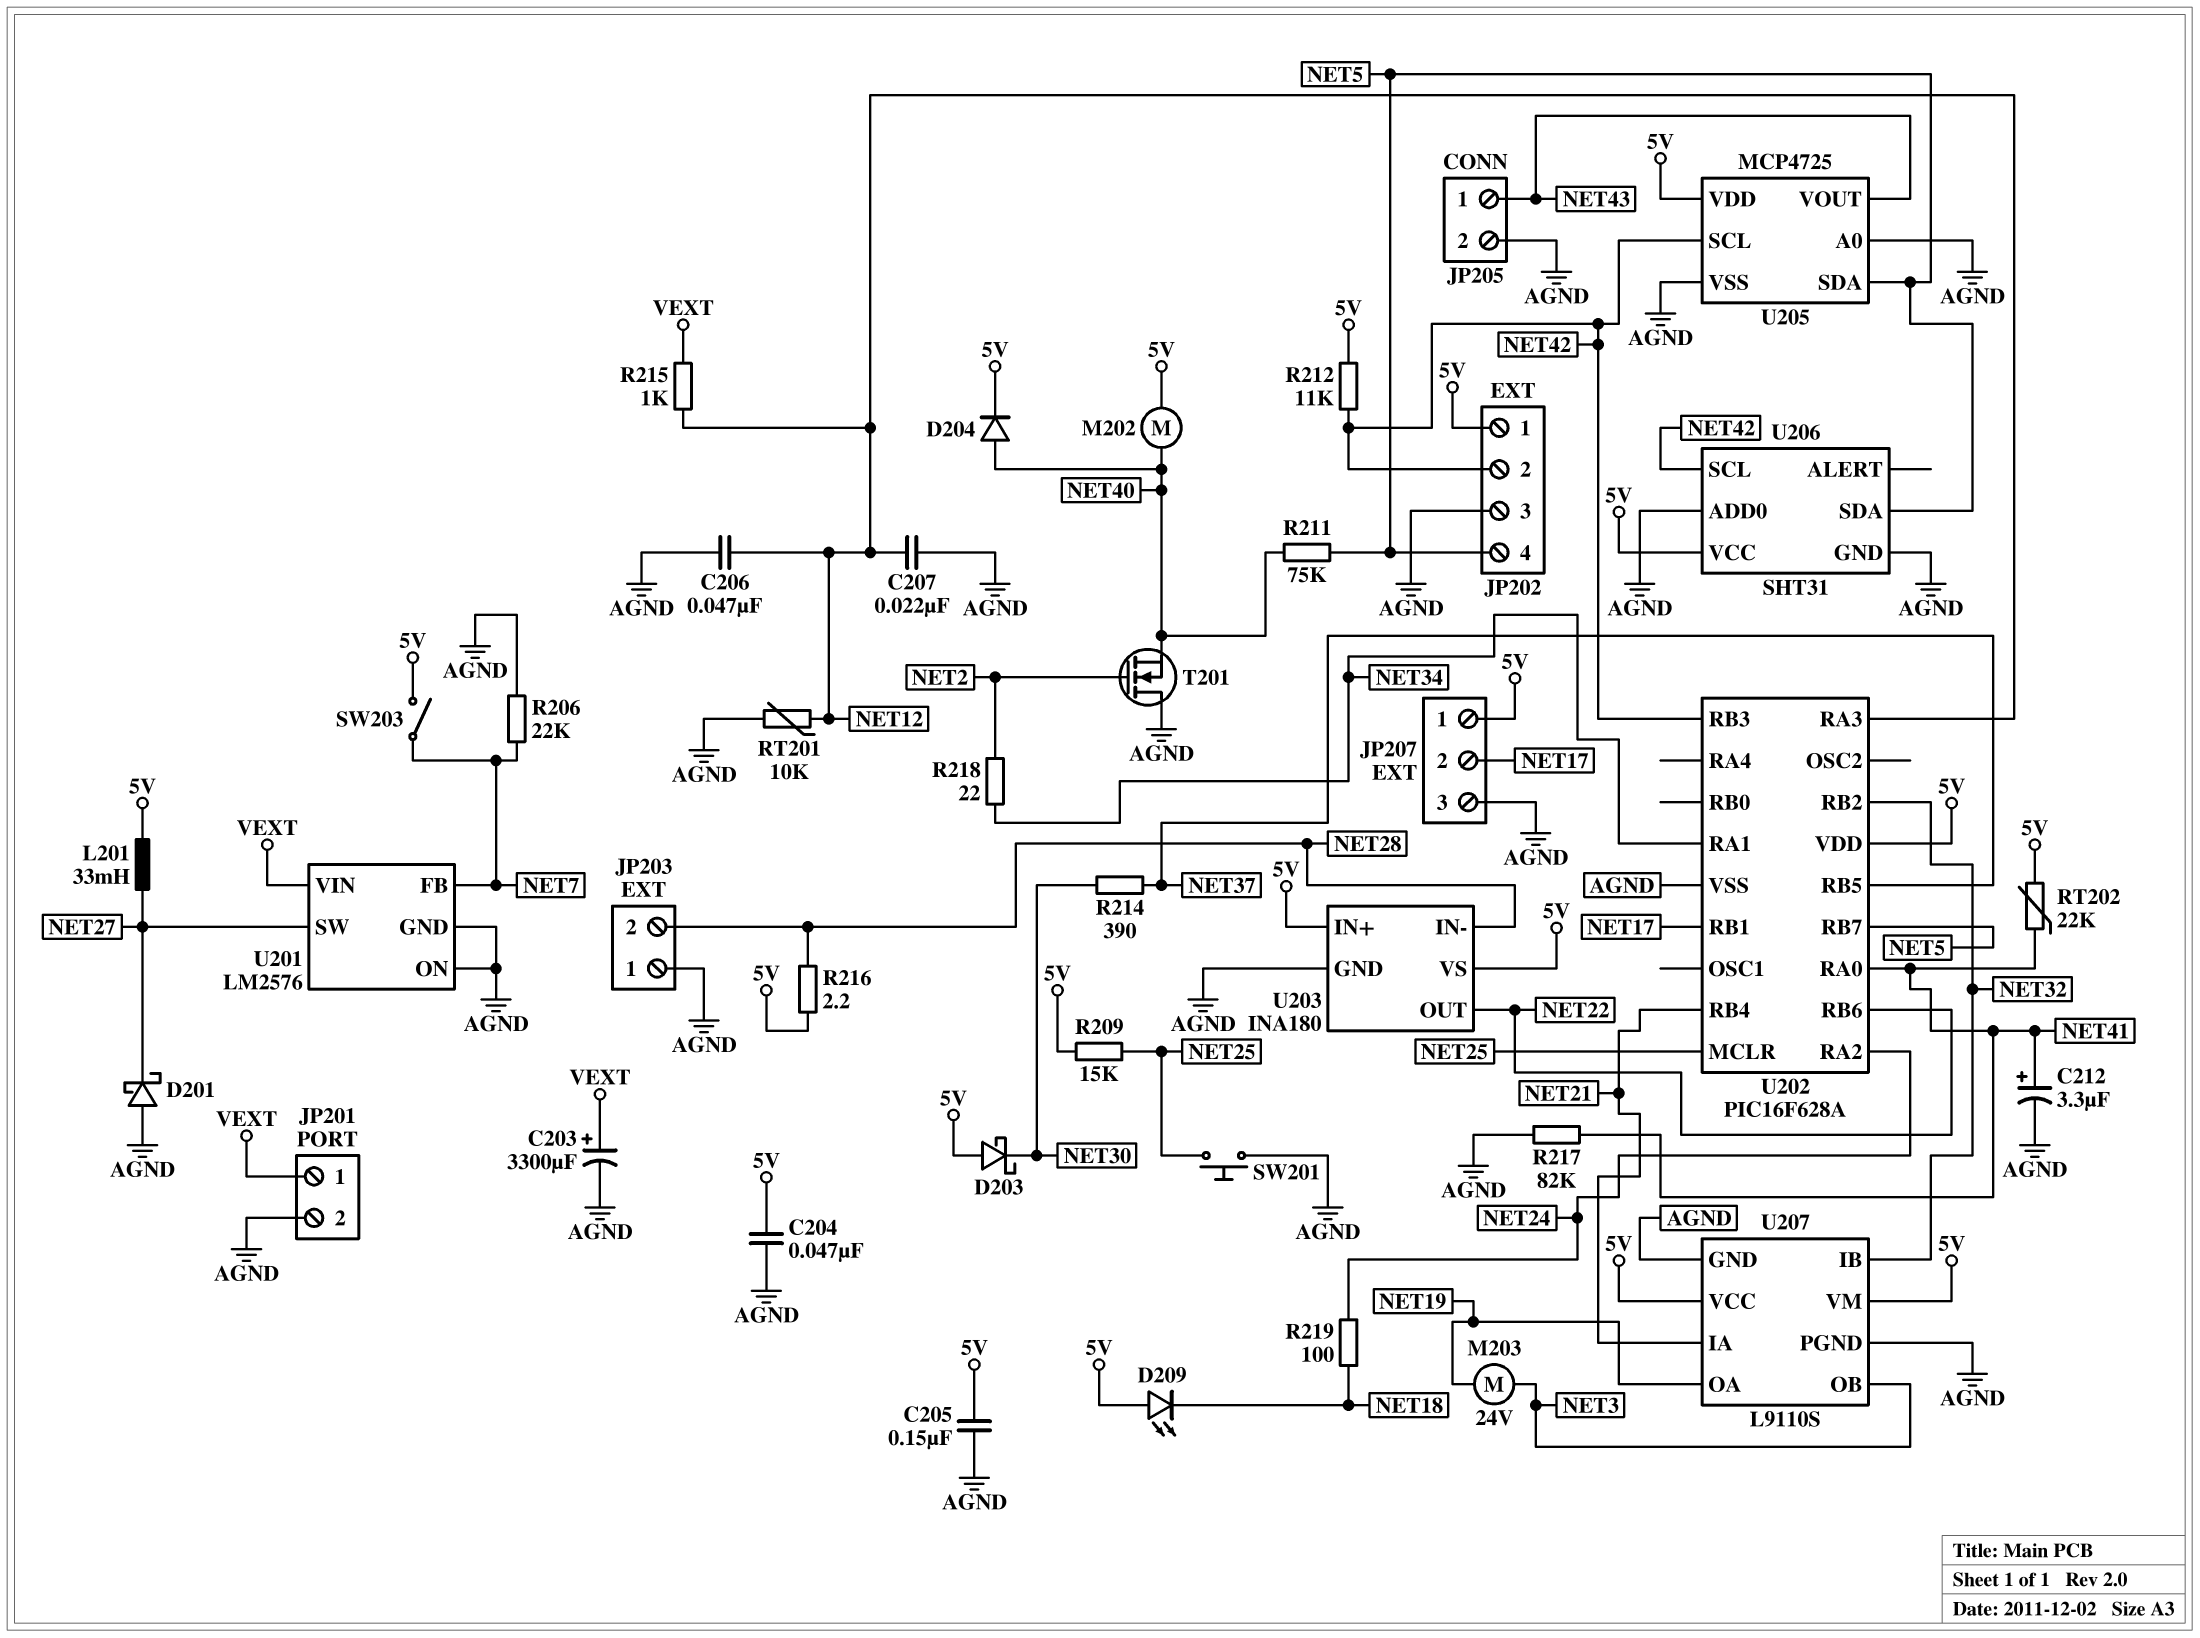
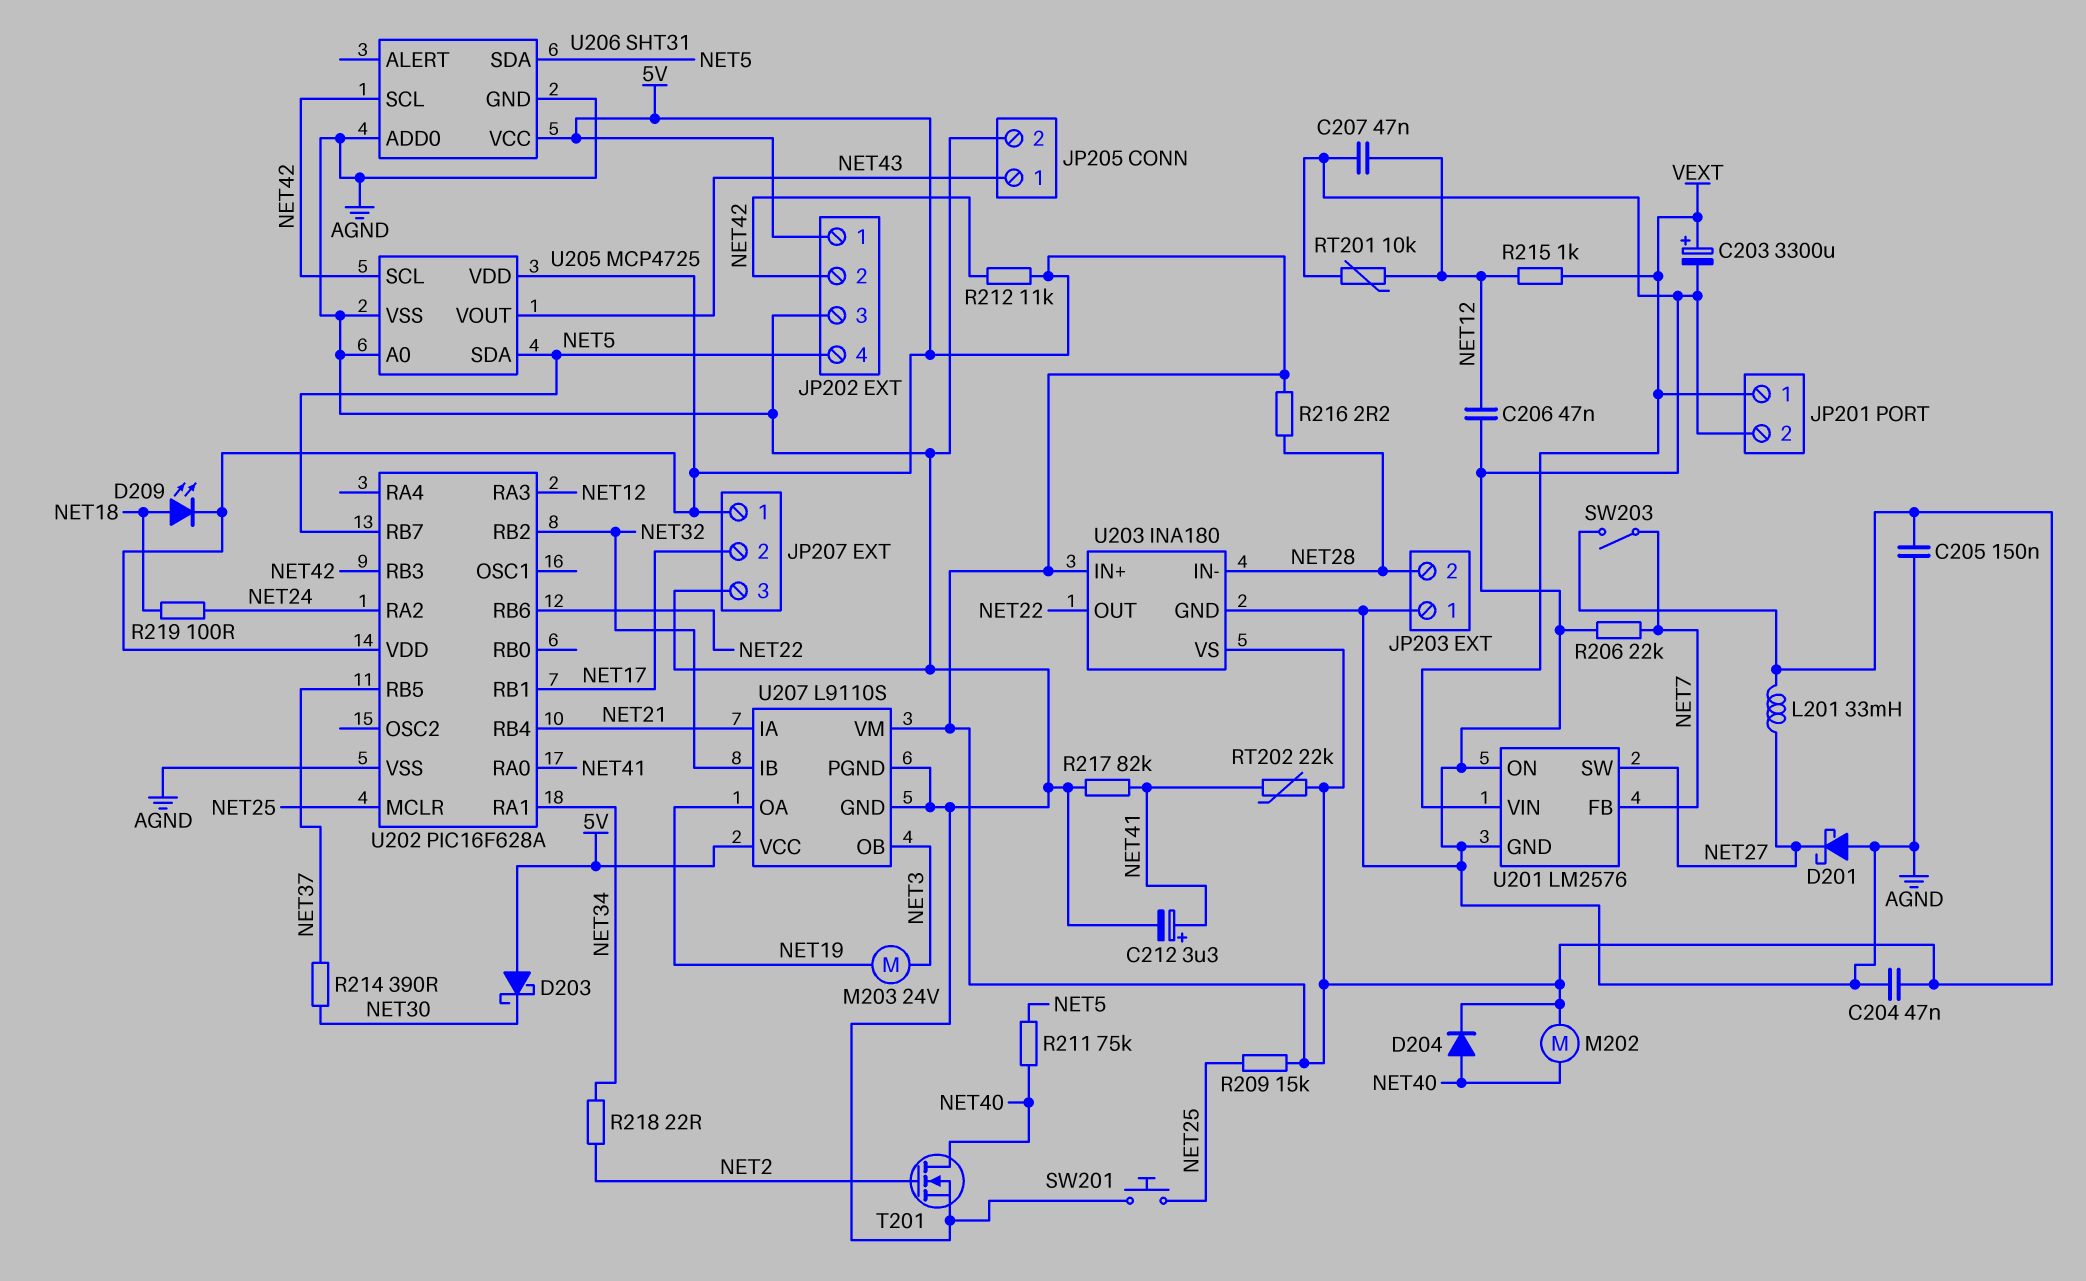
C207: 22nF (AGND, NET12) -> 47nF (AGND, NET12)
D209: LED (A 5V, K NET18) -> LED (A NET18, K 5V)
T201: NMOS (G NET2, D AGND, S NET40) -> NMOS (G NET2, D NET40, S AGND)

